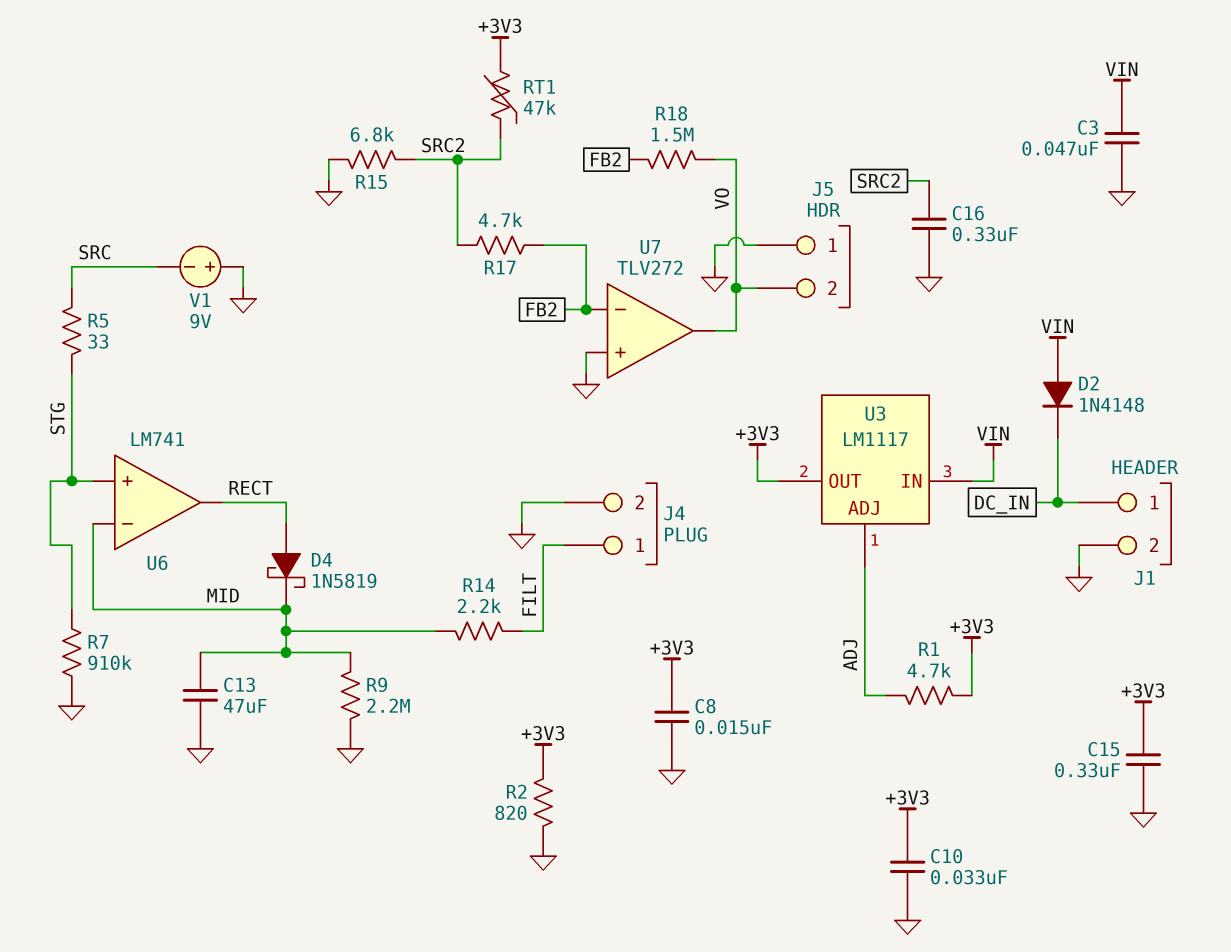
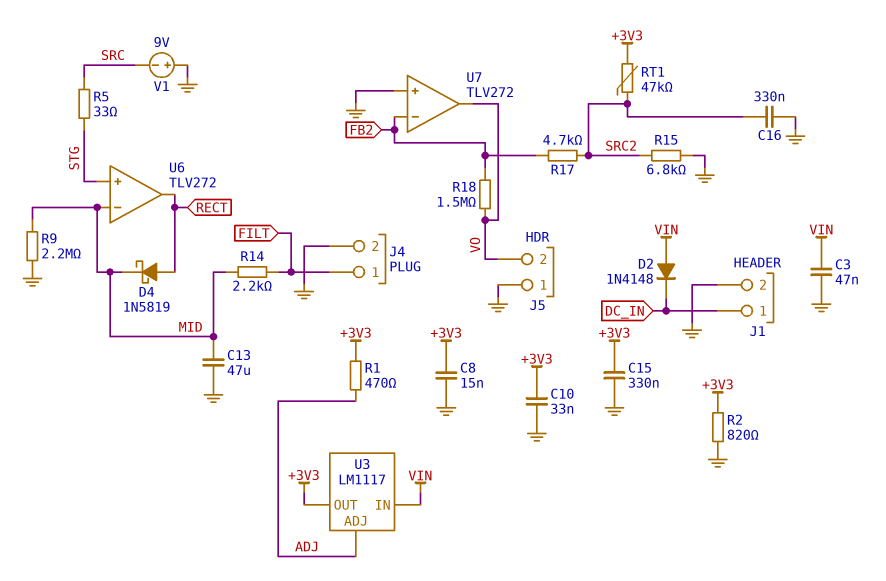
R1: 4.7k (+3V3, ADJ) -> 470 (+3V3, ADJ)
R7: 910k (GND, STG) -> none
U6: LM741 -> TLV272

